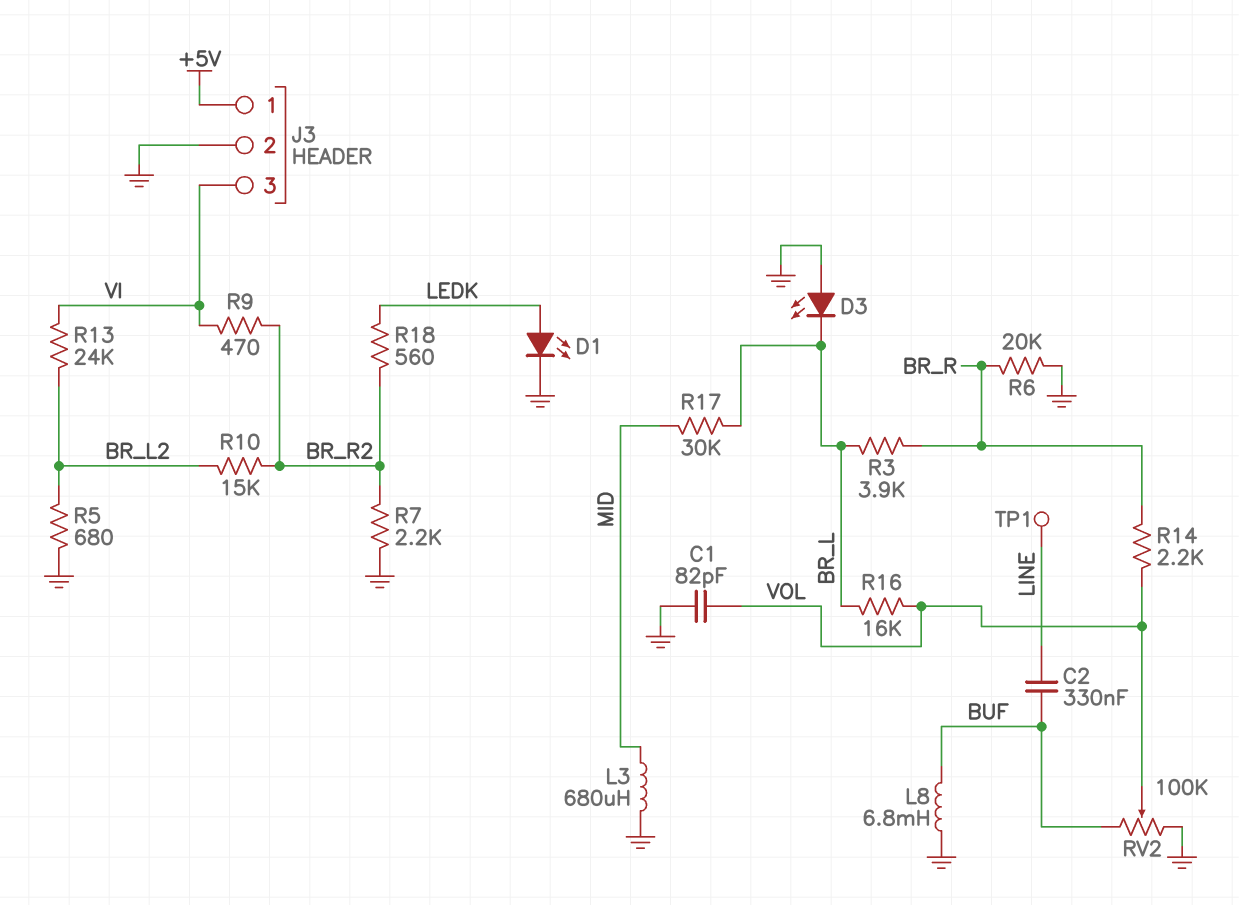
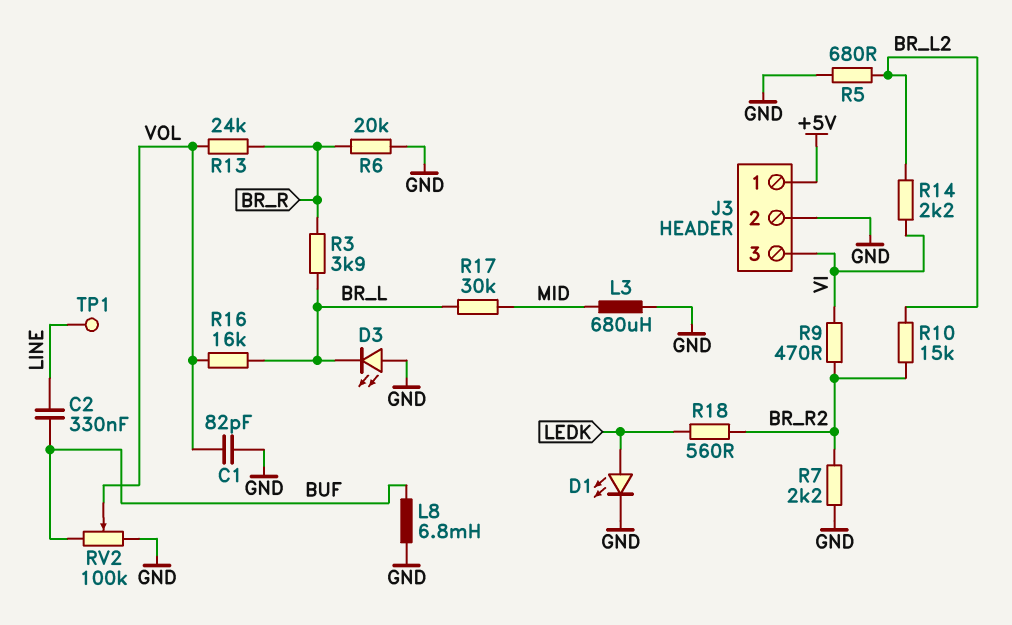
R13: 24k (BR_L2, VI) -> 24k (BR_R, VOL)
R14: 2.2k (BR_R, VOL) -> 2.2k (BR_L2, VI)

